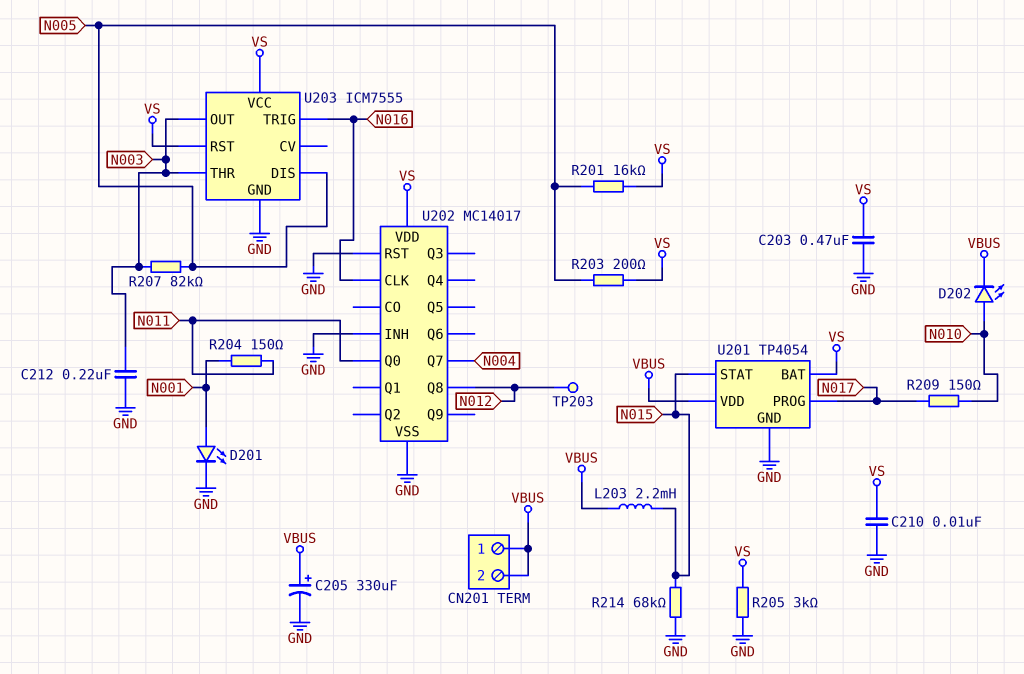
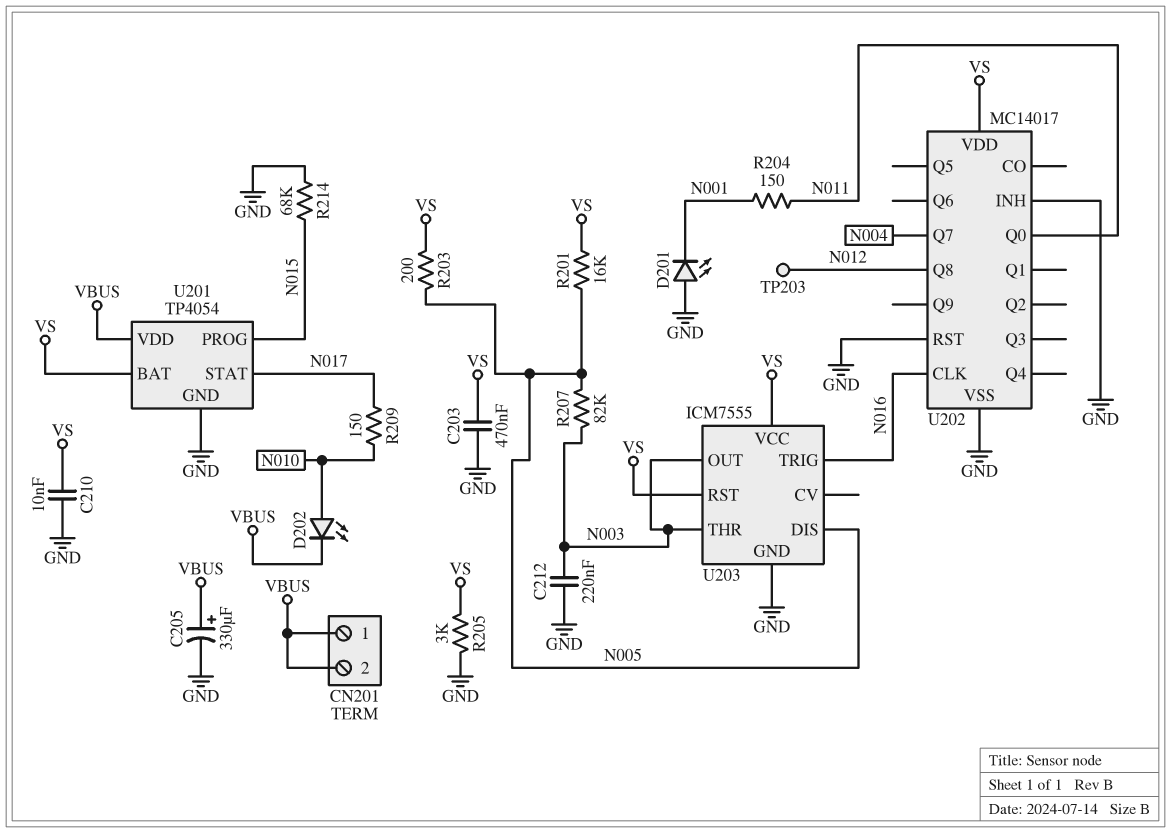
D201: LED (A N001, K GND) -> LED (A GND, K N001)
L203: 2.2mH (N015, VBUS) -> none
U201 pin PROG: N017 -> N015
U201 pin STAT: N015 -> N017

